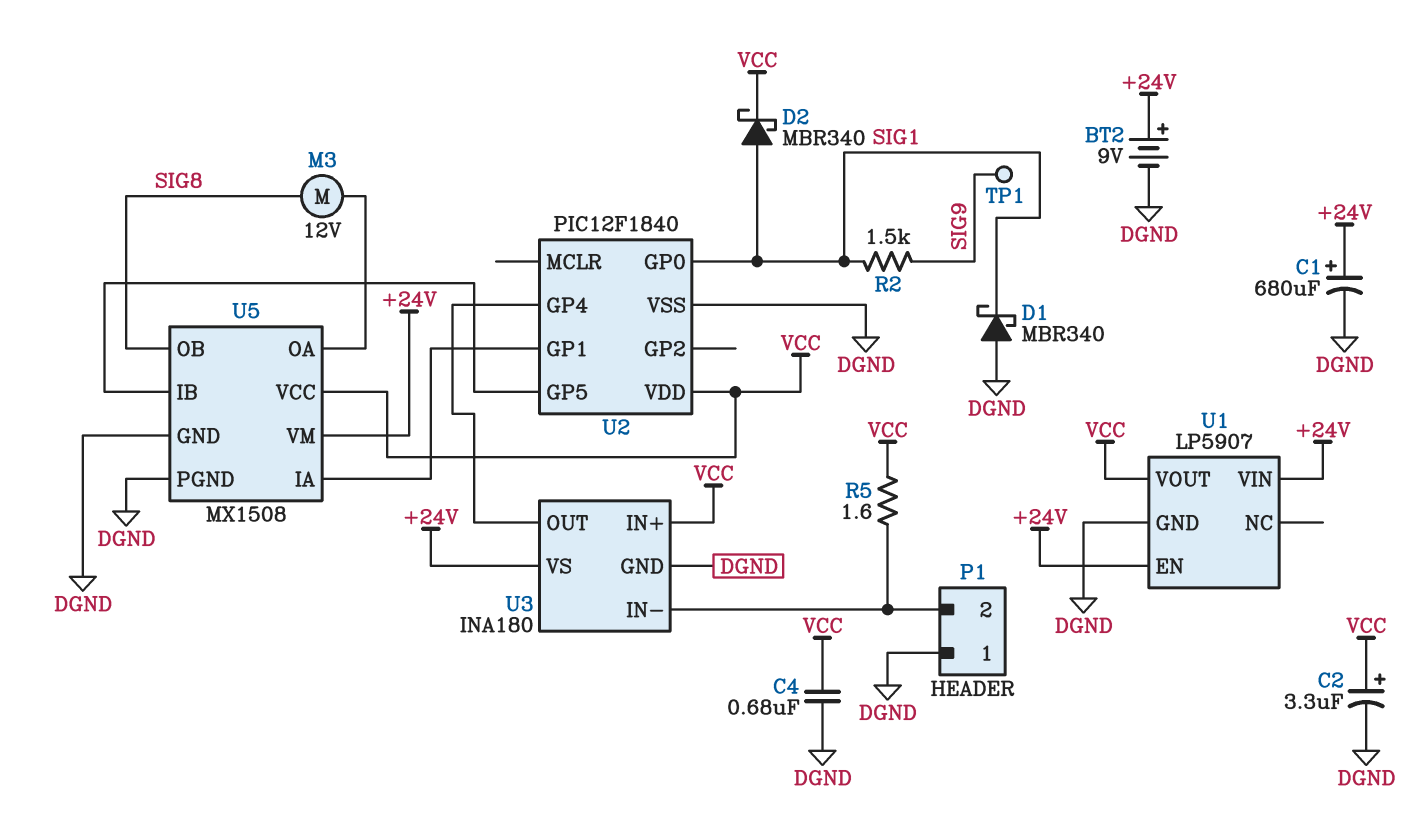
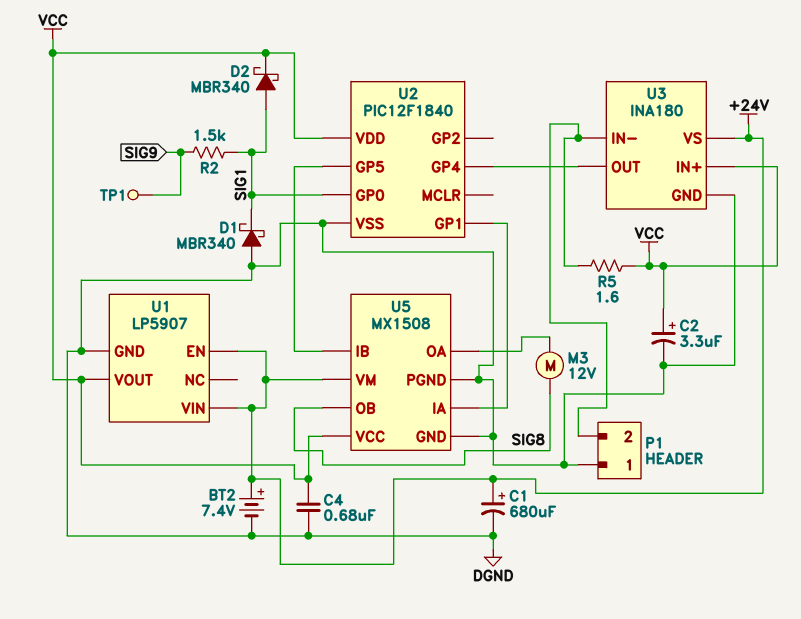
BT2: 9V (plus +24V, minus DGND) -> 7.4V (plus +24V, minus DGND)

